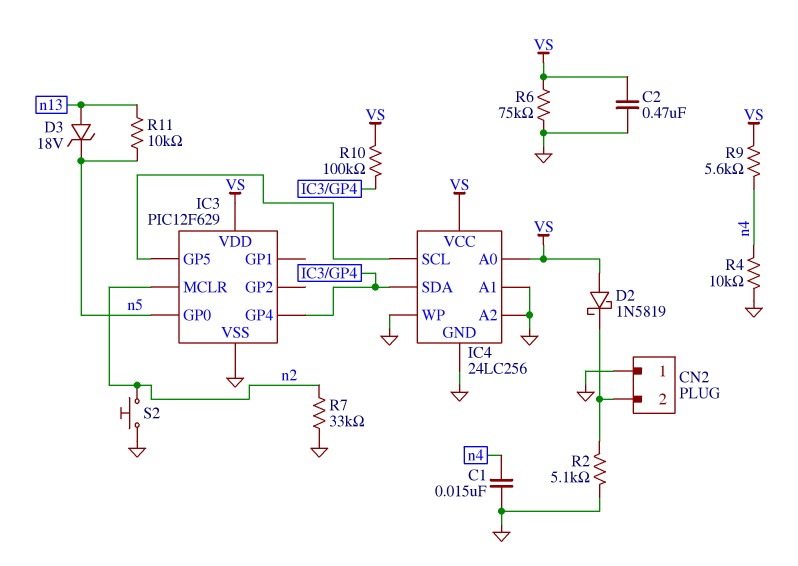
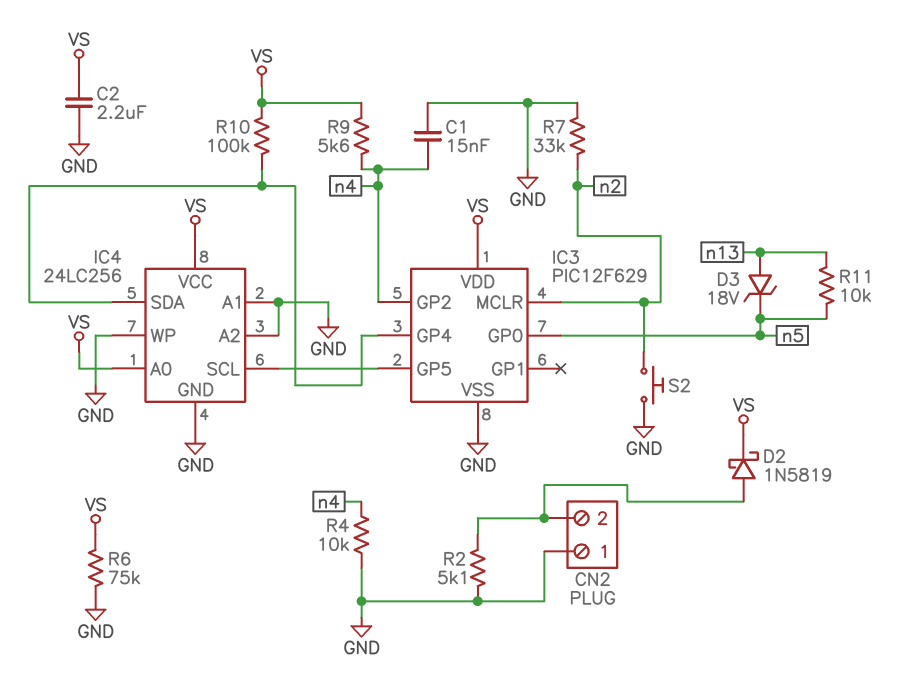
C2: 470nF (GND, VS) -> 2.2uF (GND, VS)
D2: schottky 1N5819 (A VS, K CN2/2) -> schottky 1N5819 (A CN2/2, K VS)
IC3 pin GP2: none -> n4

